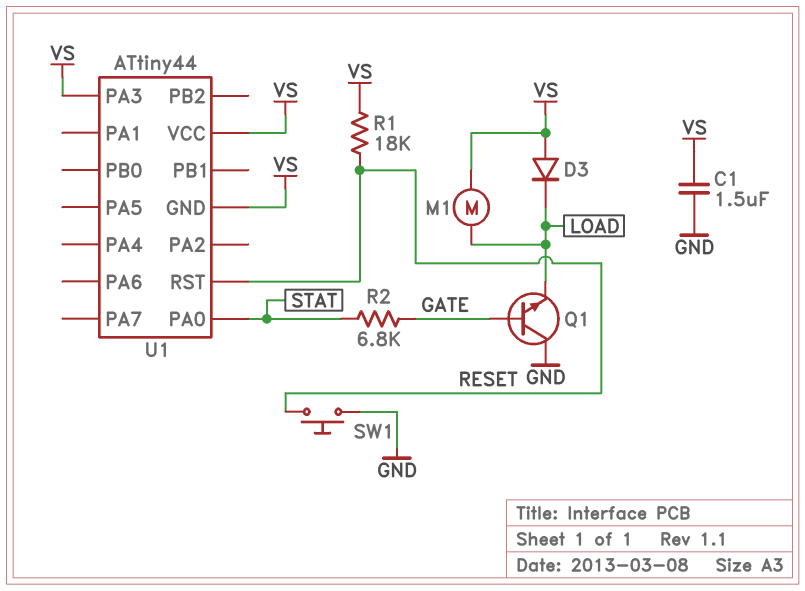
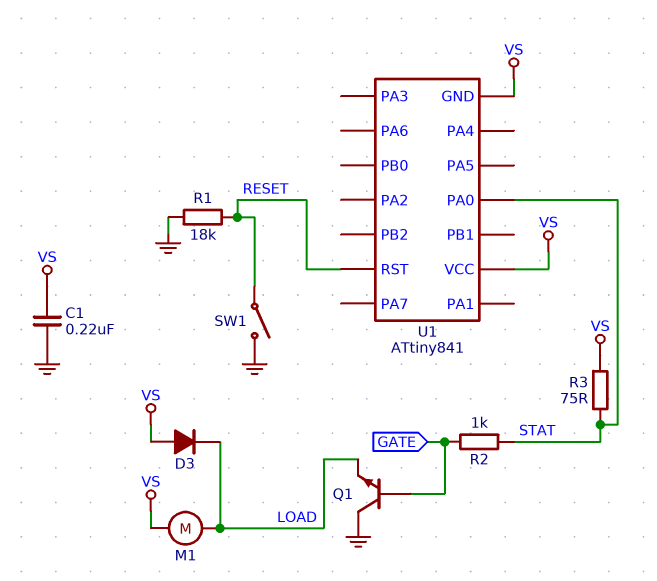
C1: 1.5uF (GND, VS) -> 220nF (GND, VS)
R1: 18k (RESET, VS) -> 18k (GND, RESET)
R2: 6.8k (GATE, STAT) -> 1k (GATE, STAT)
R3: none -> 75 (STAT, VS)
SW1: button (GND, RESET) -> switch (GND, RESET)
U1: ATtiny44 -> ATtiny841
U1 pin PA3: VS -> none

